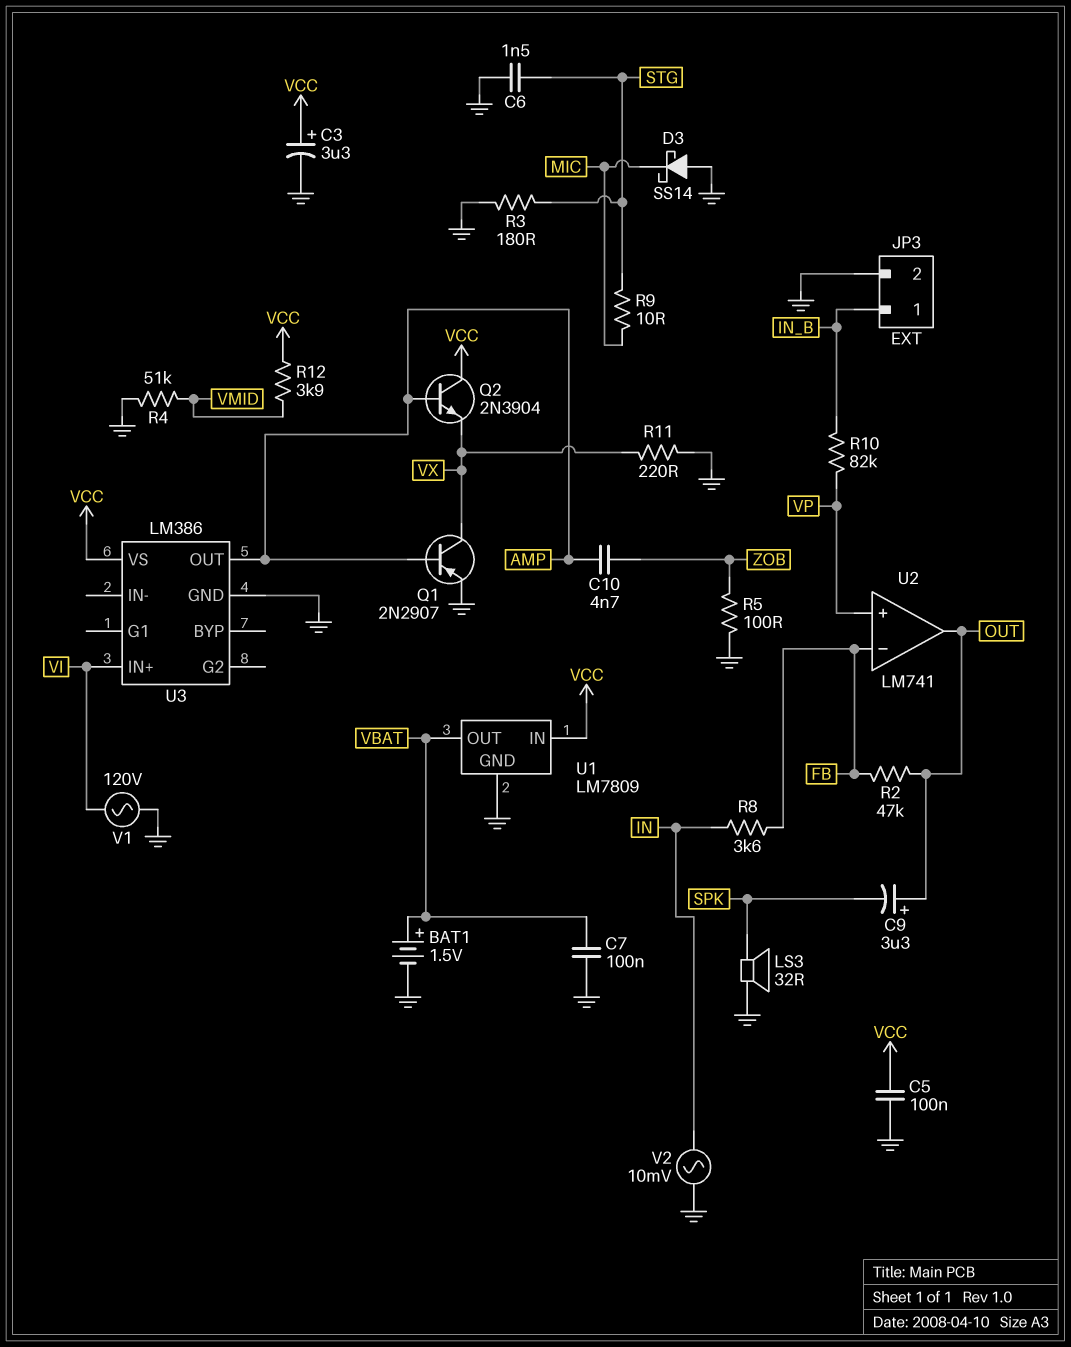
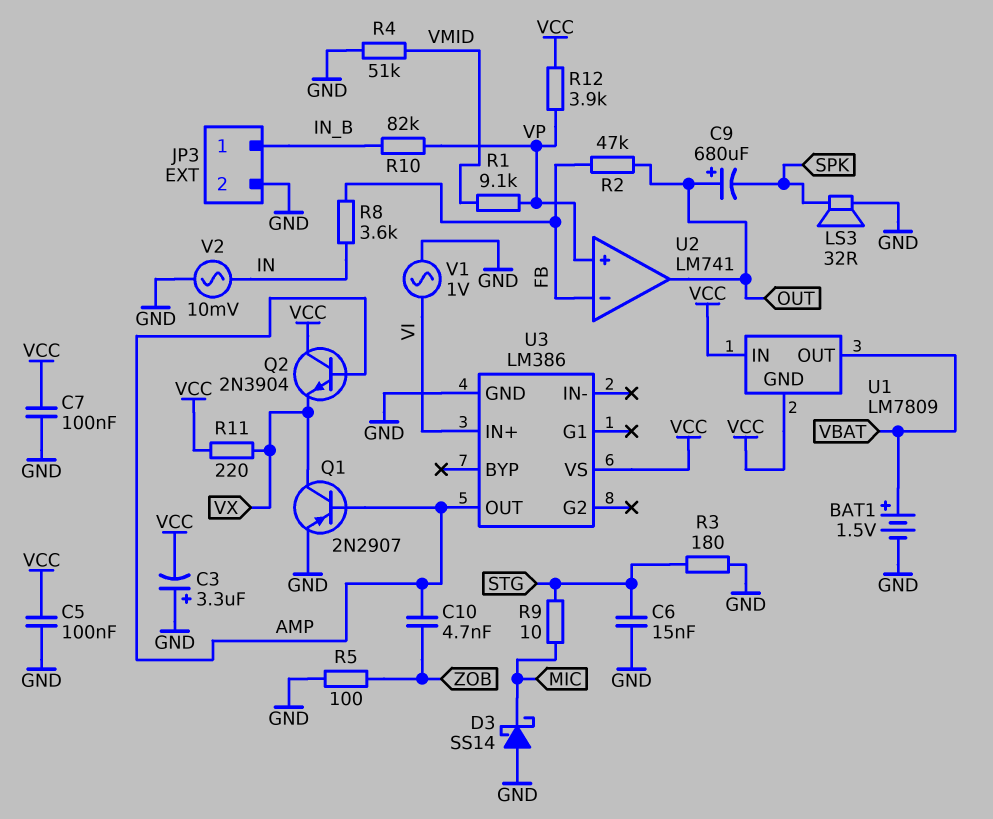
C3: 3.3uF (plus VCC, minus GND) -> 3.3uF (plus GND, minus VCC)
C6: 1.5nF (GND, STG) -> 15nF (GND, STG)
C7: 100nF (GND, VBAT) -> 100nF (GND, VCC)
C9: 3.3uF (plus OUT, minus SPK) -> 680uF (plus OUT, minus SPK)
R1: none -> 9.1k (VMID, VP)
R11: 220 (GND, VX) -> 220 (VCC, VX)
R12: 3.9k (VCC, VMID) -> 3.9k (VCC, VP)
U1 pin GND: GND -> VCC
V1: AC 120V (GND, VI) -> AC 1V (GND, VI)

